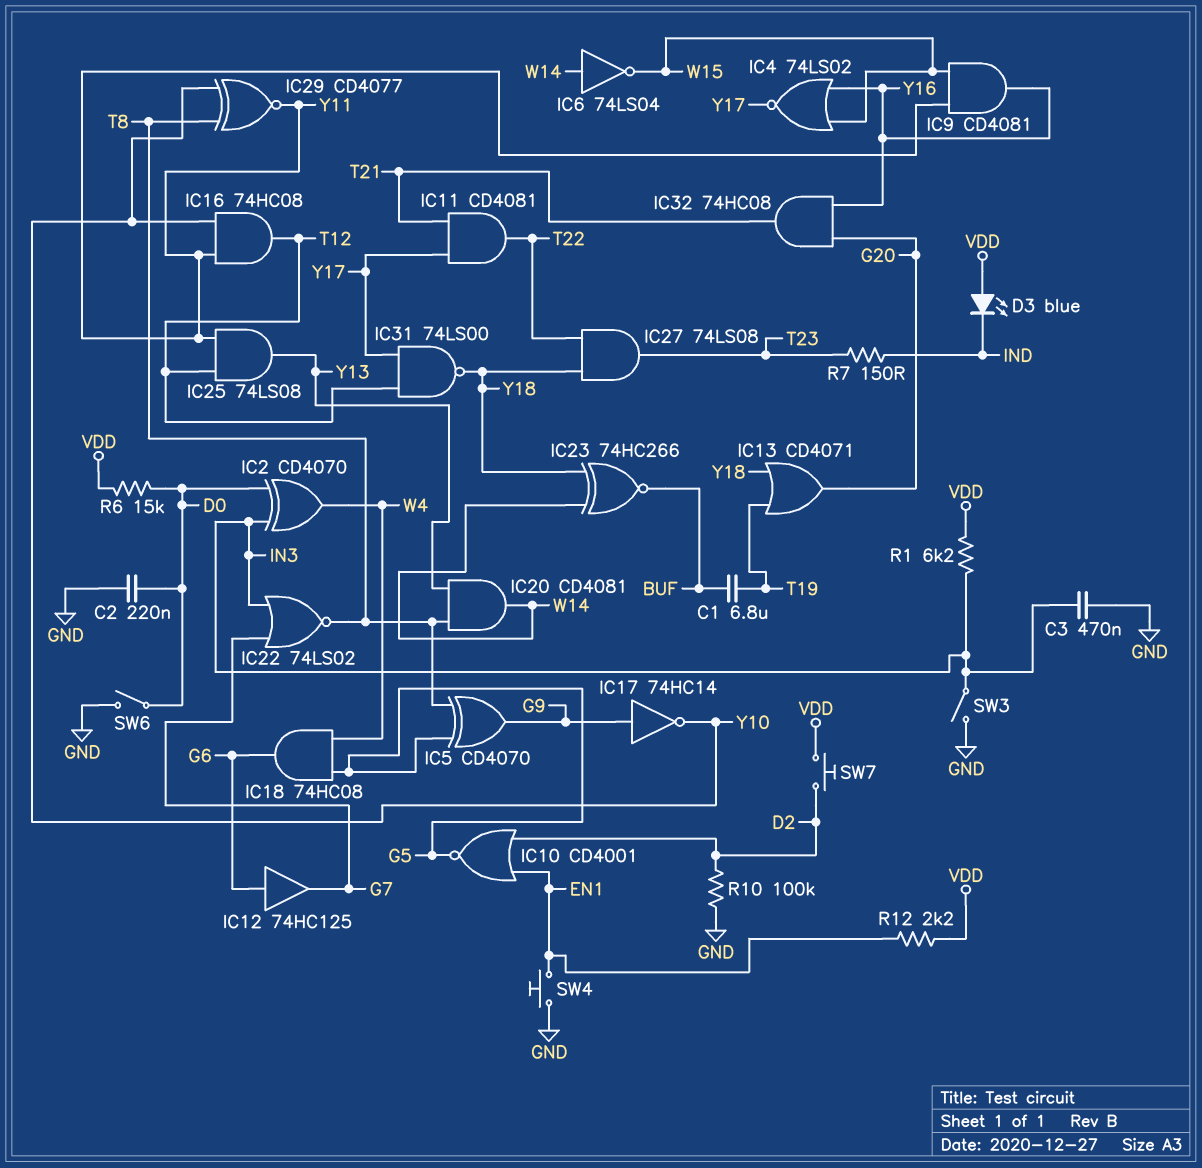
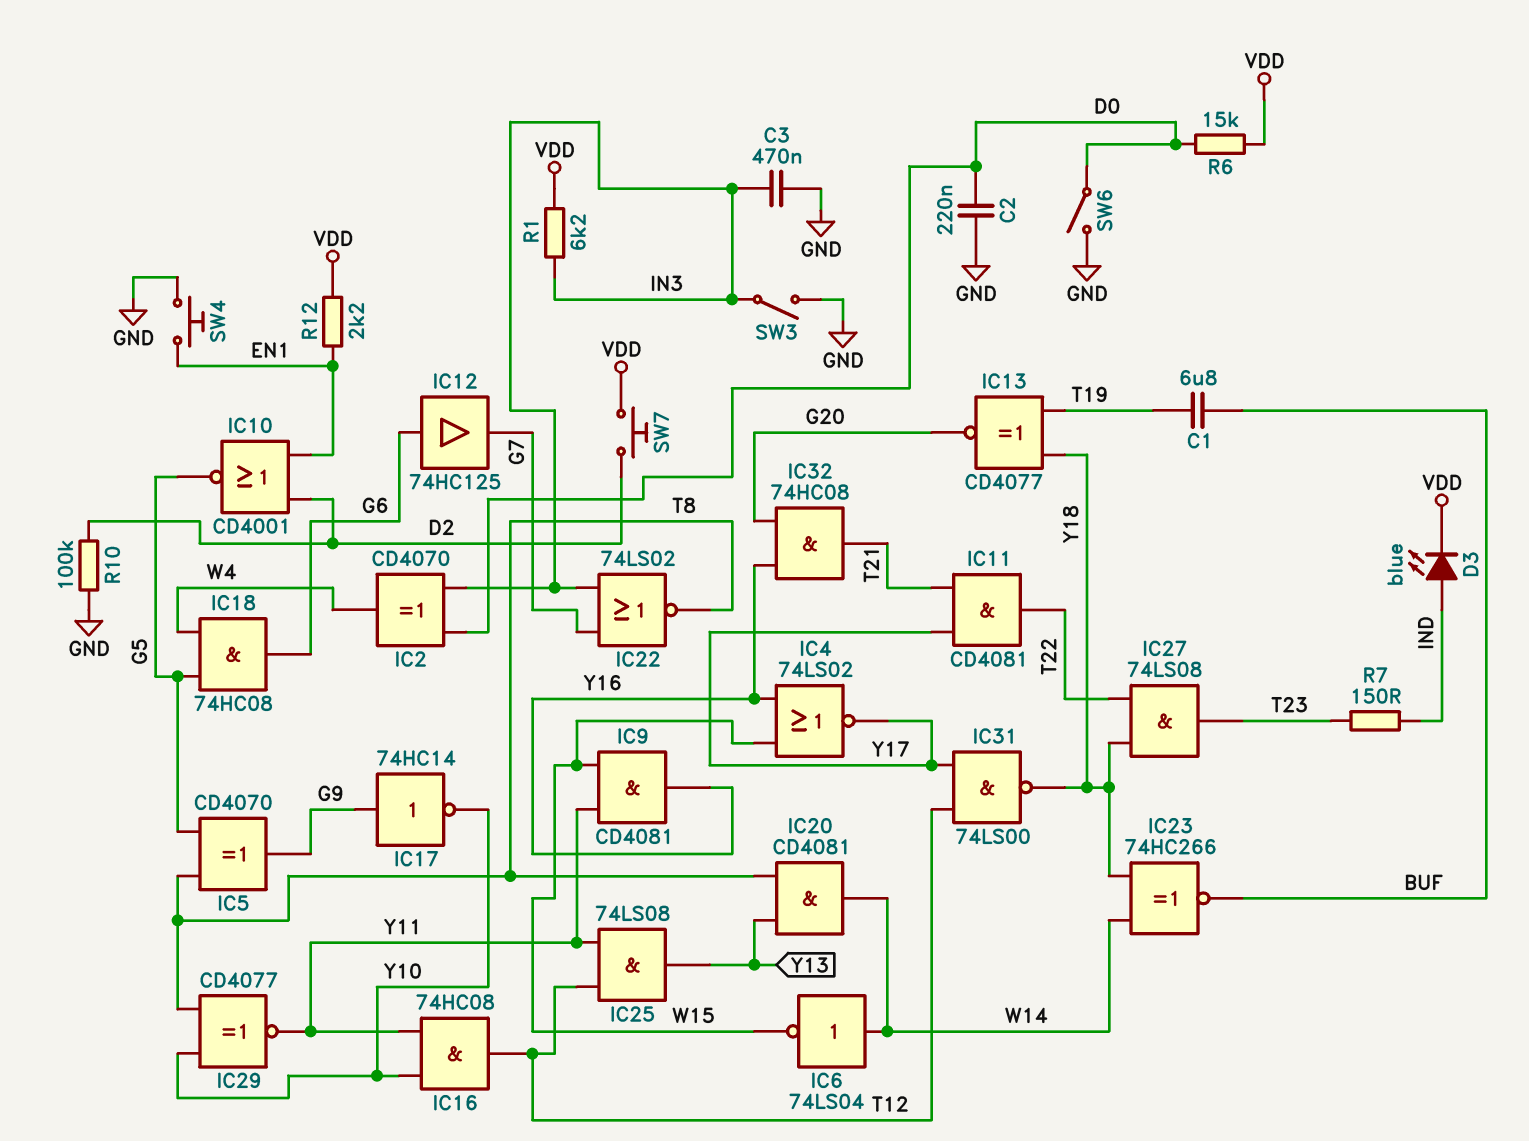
D3: LED blue (A VDD, K IND) -> LED blue (A IND, K VDD)
IC13: OR CD4071 (in T19, in Y18, out G20) -> XNOR CD4077 (in T19, in Y18, out G20)

